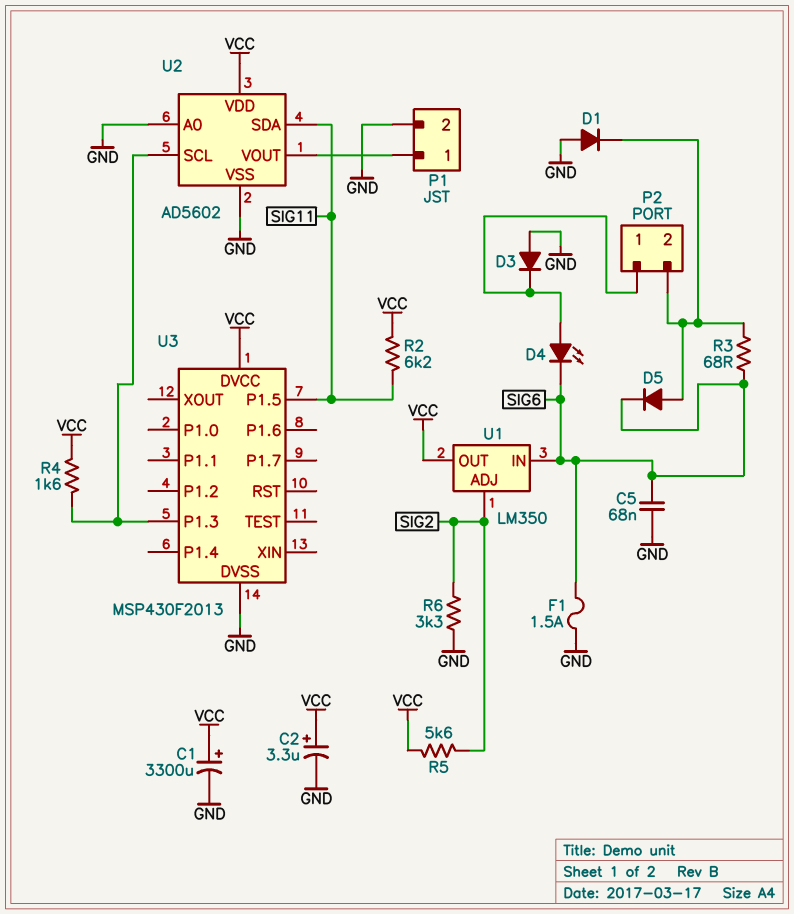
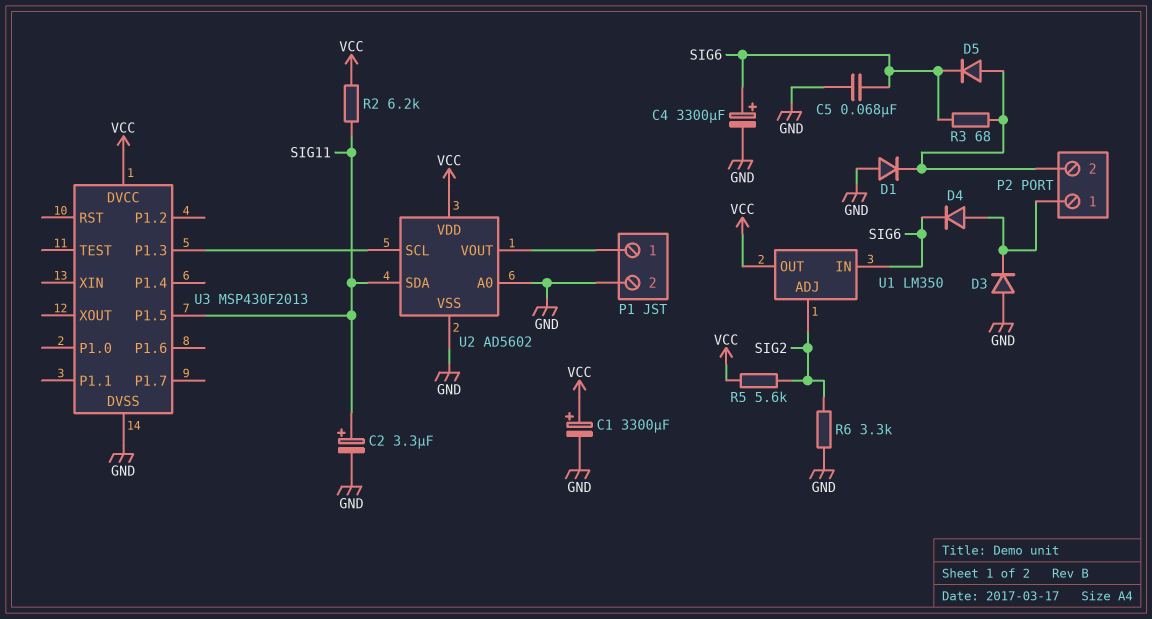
C2: 3.3uF (plus VCC, minus GND) -> 3.3uF (plus SIG11, minus GND)
C4: none -> 3300uF (plus SIG6, minus GND)
D4: LED (A P2/1, K SIG6) -> diode (A P2/1, K SIG6)
F1: 1.5A (GND, SIG6) -> none
R4: 1.6k (U2/SCL, VCC) -> none

